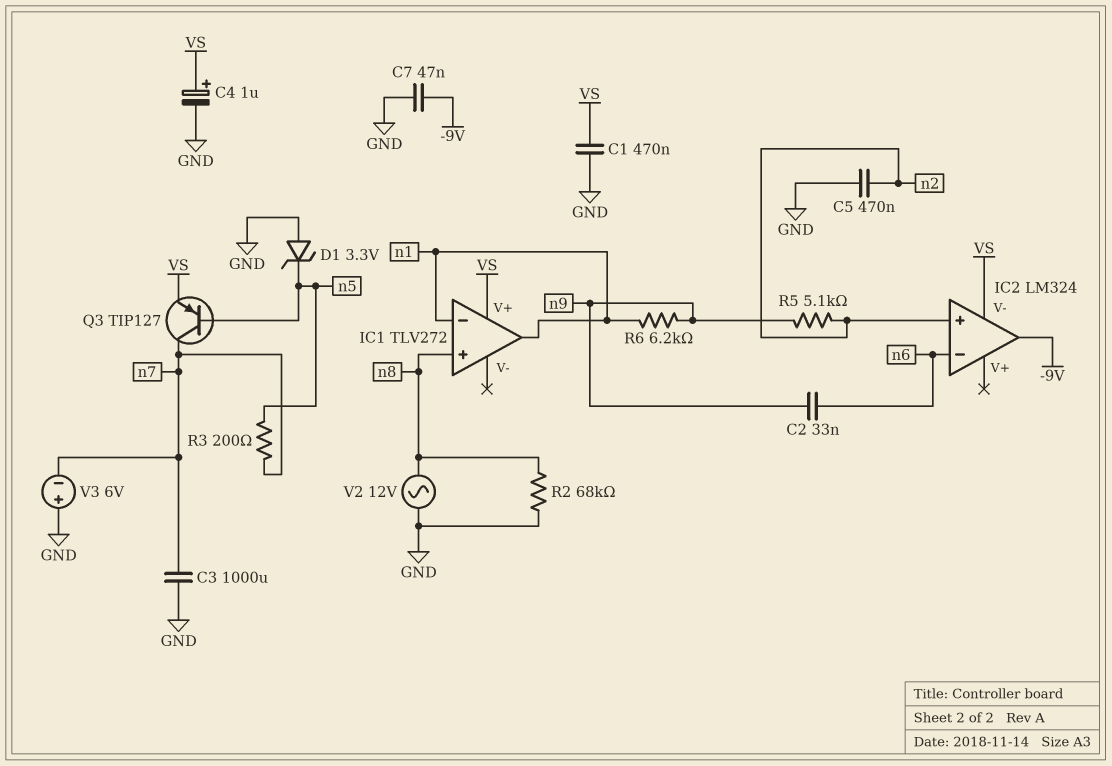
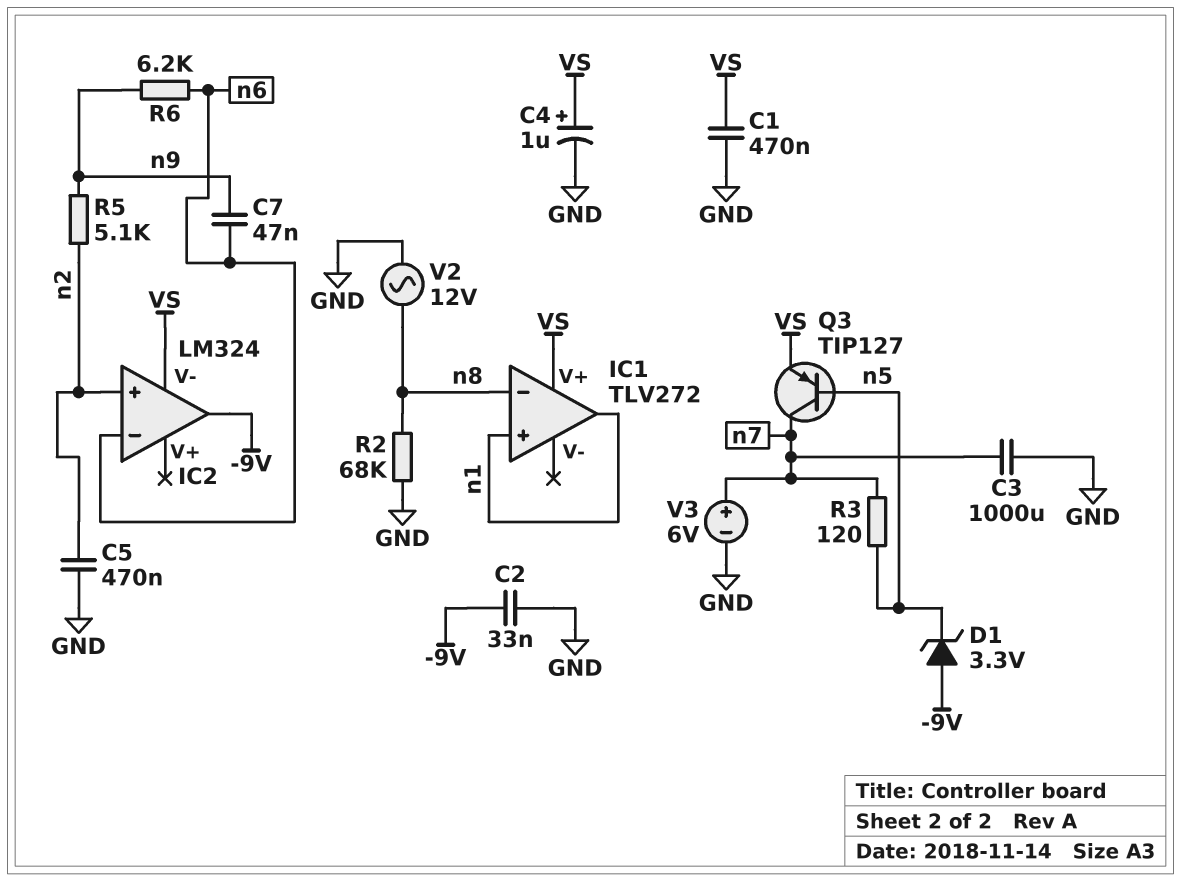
C2: 33nF (n6, n9) -> 33nF (-9V, GND)
C7: 47nF (-9V, GND) -> 47nF (n6, n9)
D1: zener 3.3V (A GND, K n5) -> zener 3.3V (A -9V, K n5)
IC1 pin in+: n8 -> n1
IC1 pin in-: n1 -> n8
R3: 200 (n5, n7) -> 120 (n5, n7)
R6: 6.2k (n1, n9) -> 6.2k (n6, n9)
V3: 6V (plus GND, minus n7) -> 6V (plus n7, minus GND)

